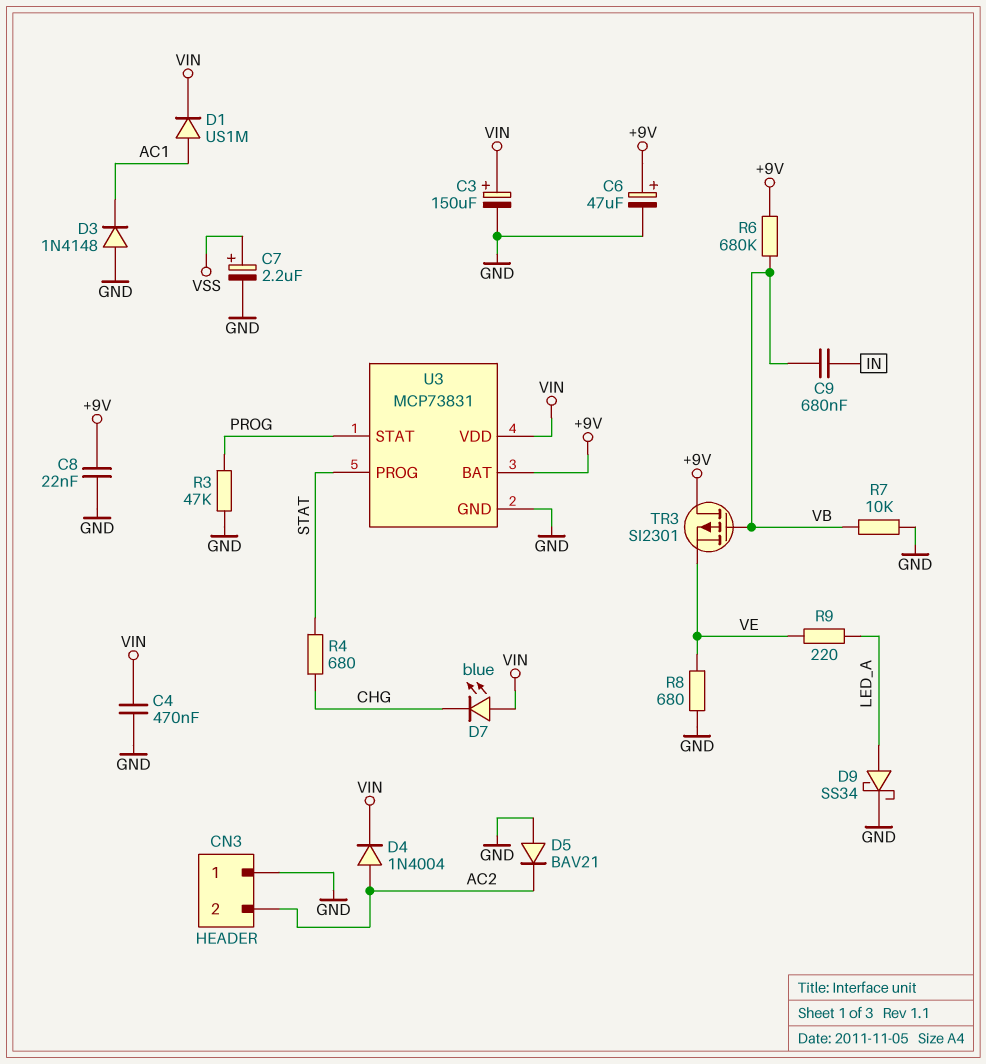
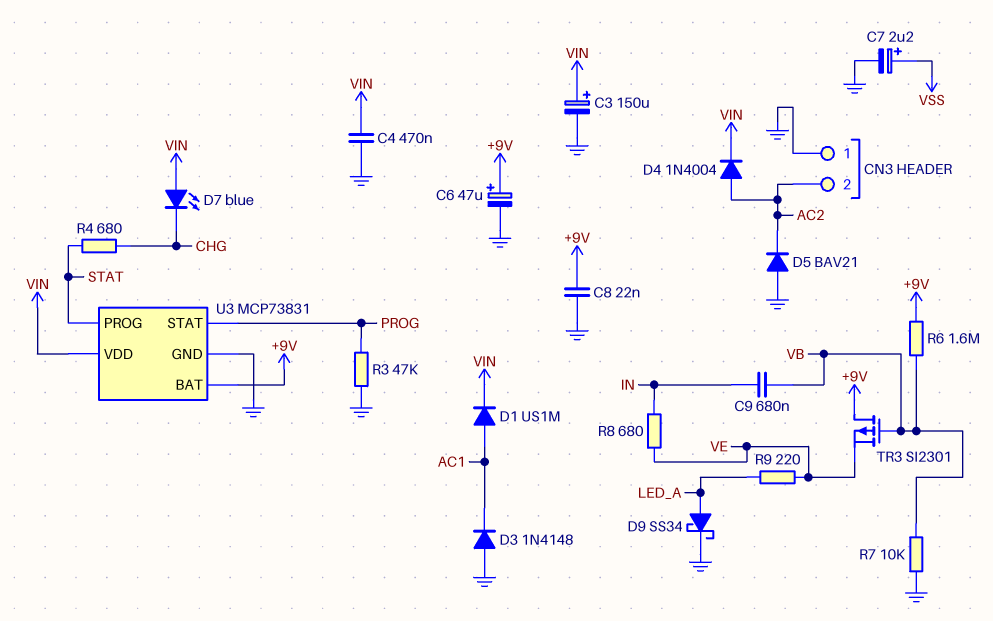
R6: 680k (+9V, VB) -> 1.6M (+9V, VB)
R8: 680 (GND, VE) -> 680 (IN, VE)

